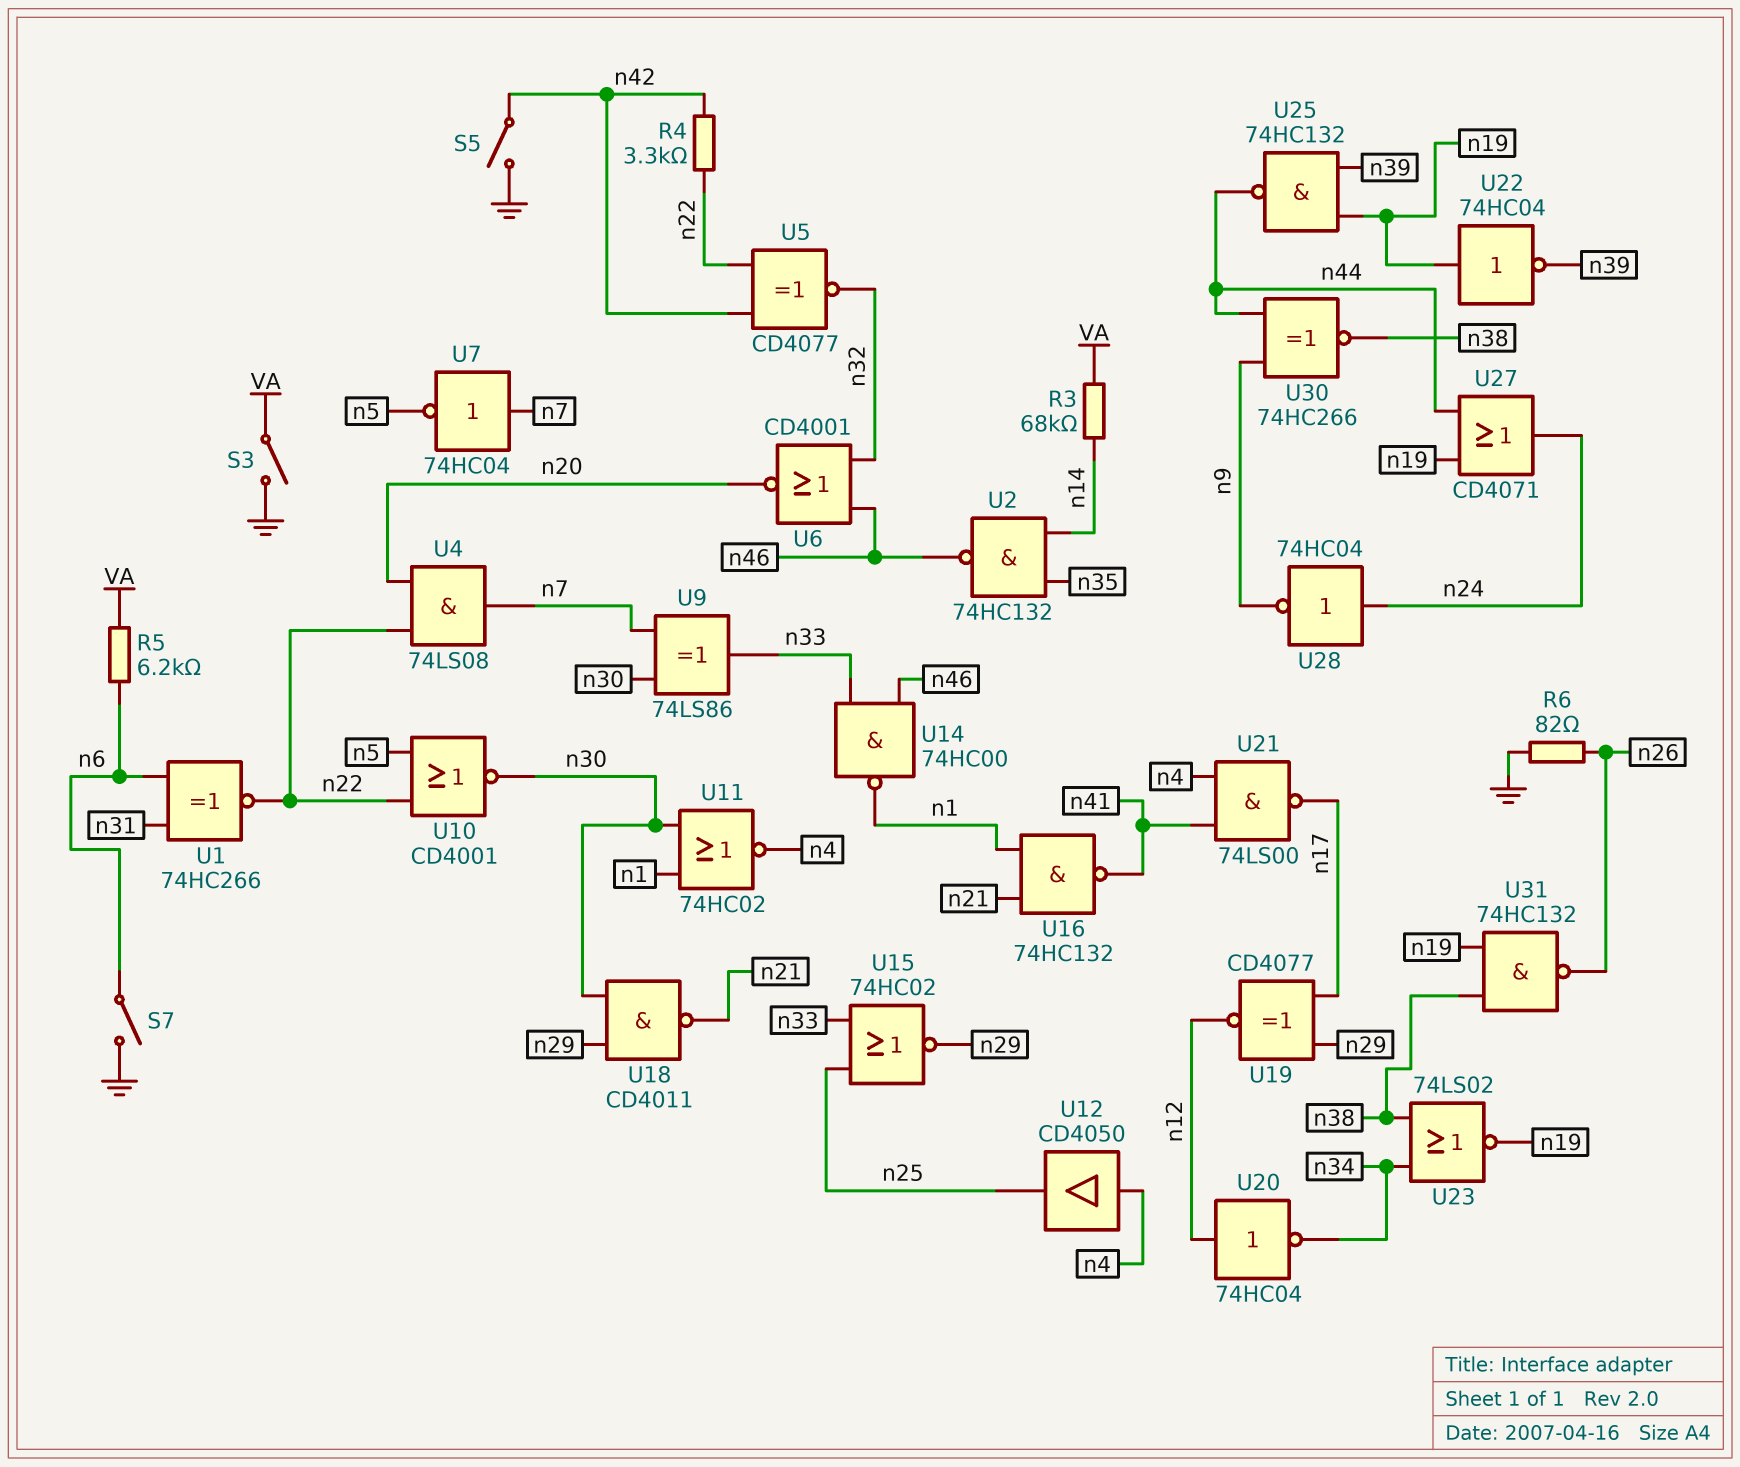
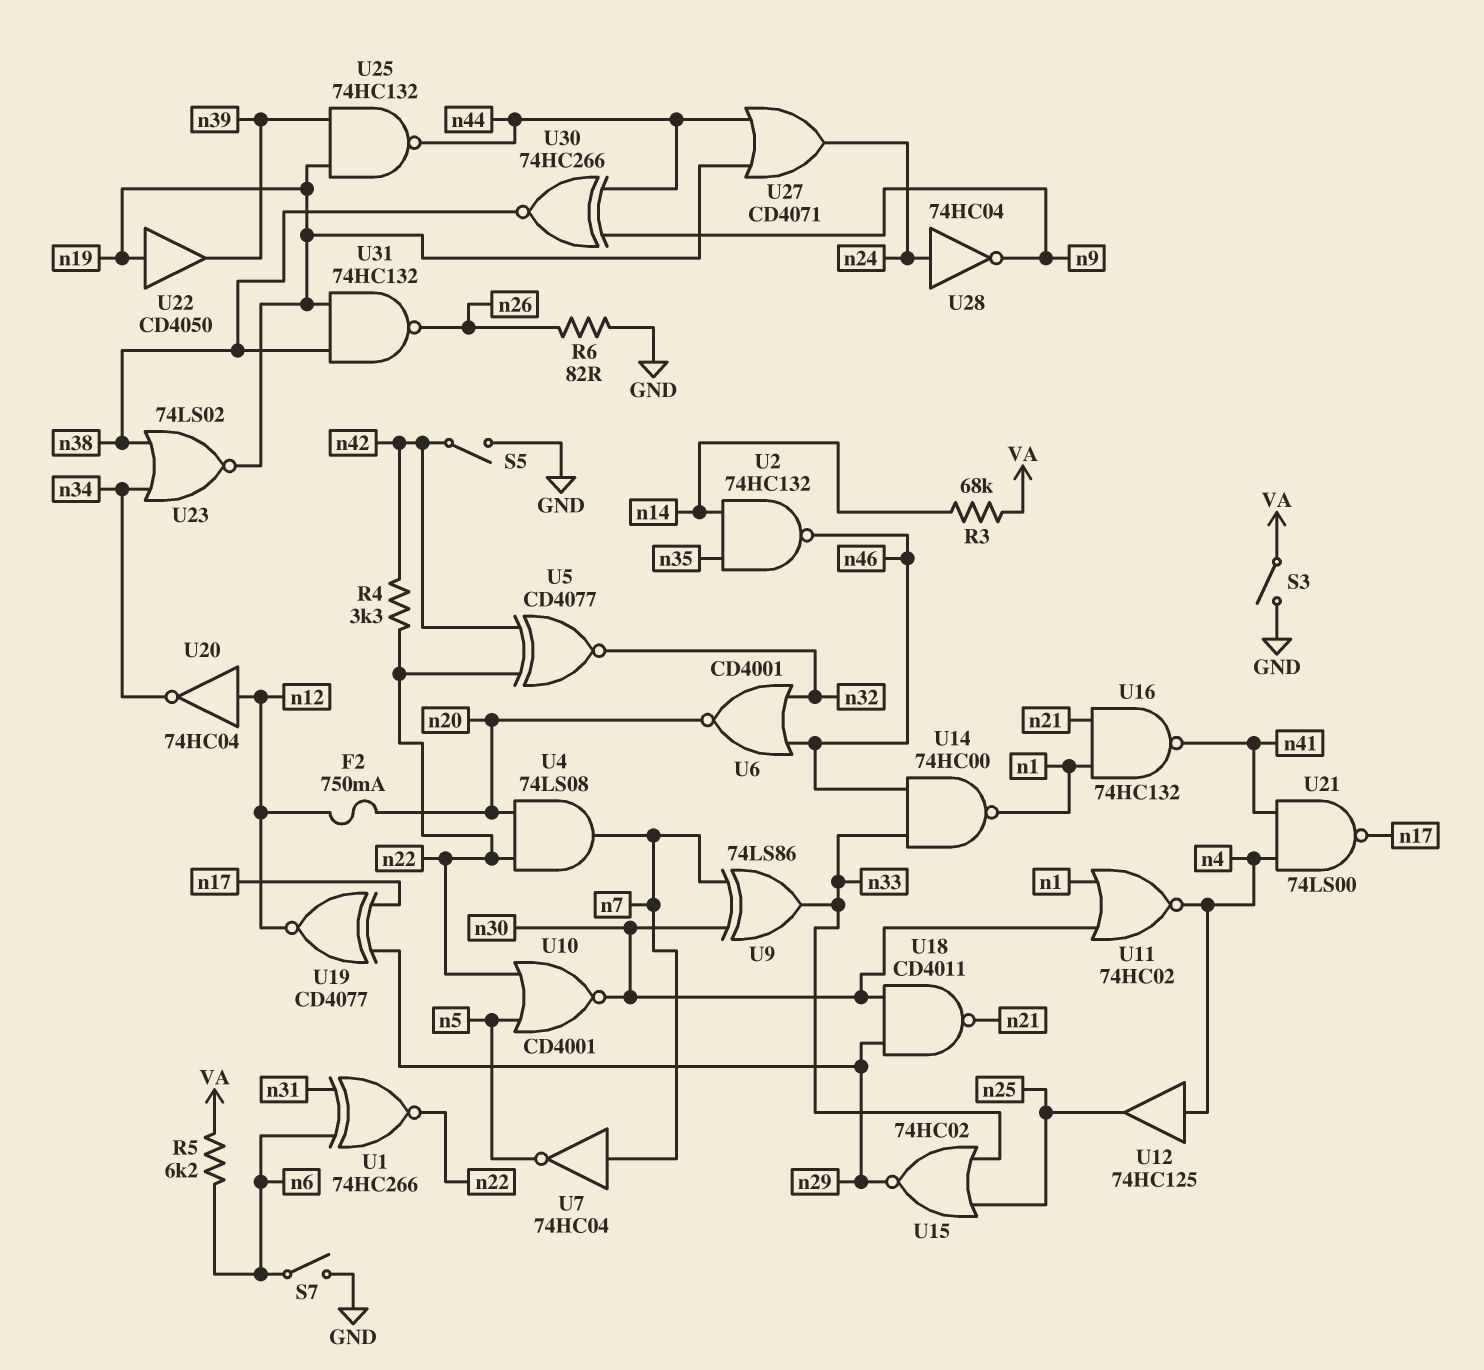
F2: none -> 750mA (n12, n20)
U12: buffer CD4050 (in n4, out n25) -> buffer 74HC125 (in n4, out n25)
U22: NOT 74HC04 (in n19, out n39) -> buffer CD4050 (in n19, out n39)

